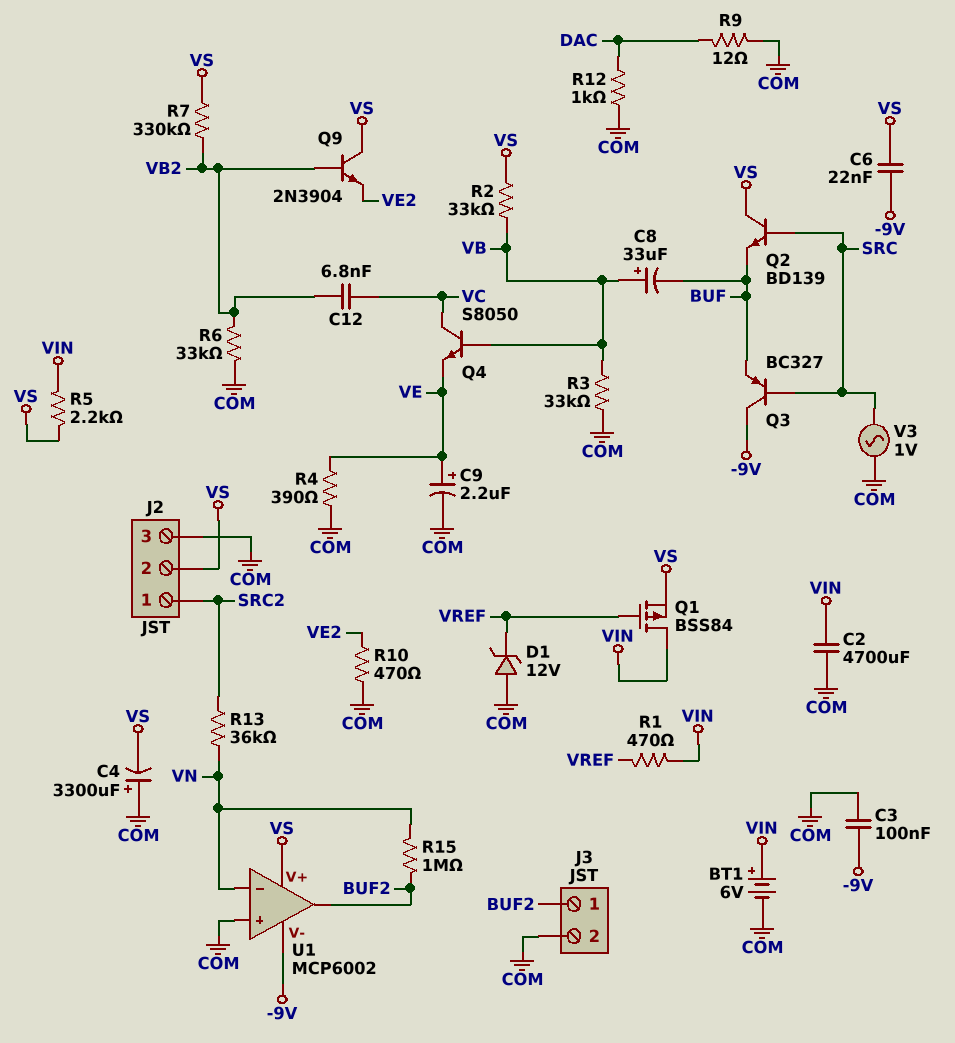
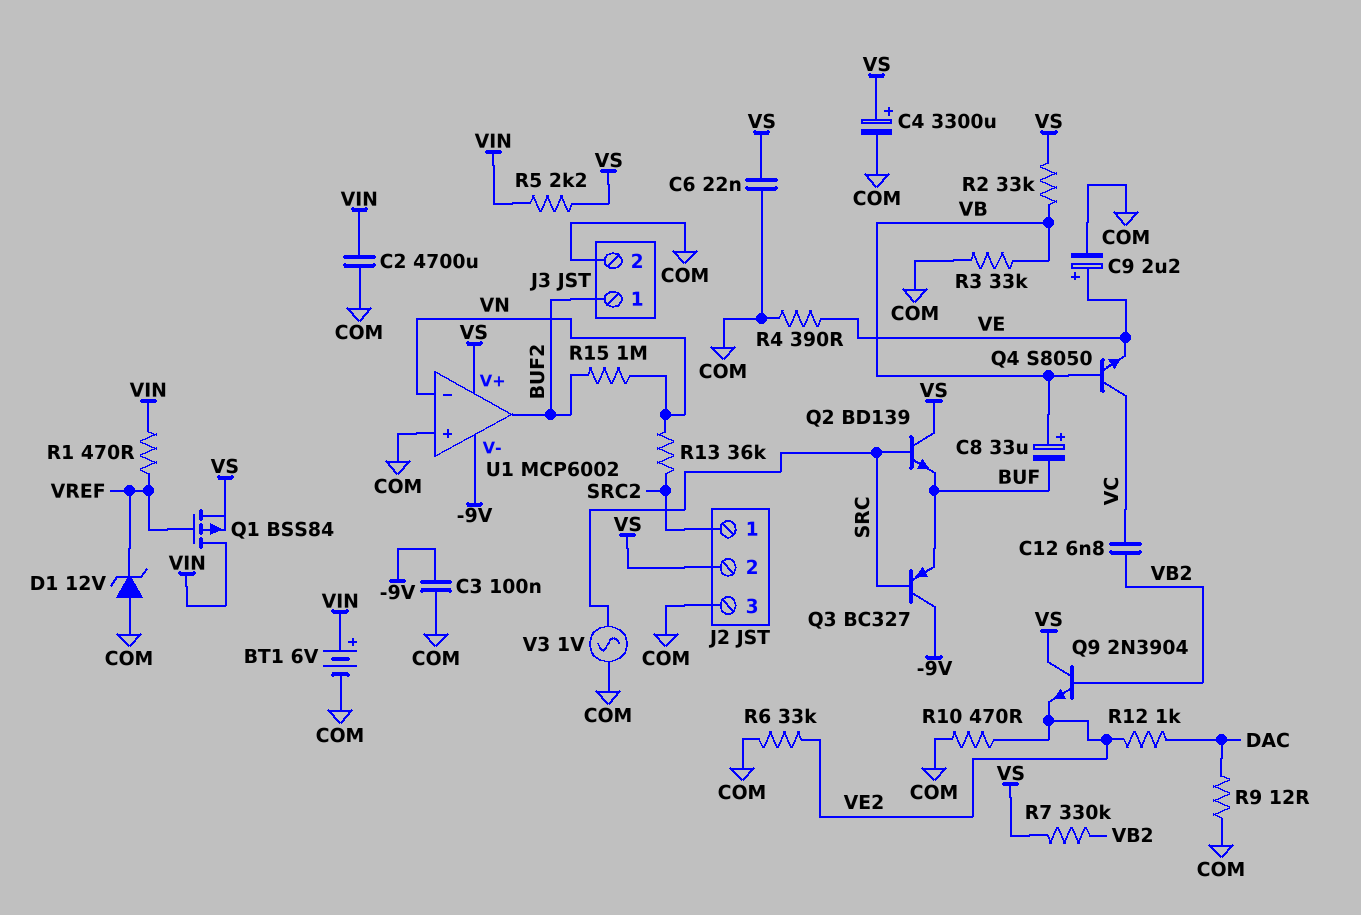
C4: 3300uF (plus COM, minus VS) -> 3300uF (plus VS, minus COM)
C6: 22nF (-9V, VS) -> 22nF (COM, VS)
R6: 33k (COM, VB2) -> 33k (COM, VE2)
R12: 1k (COM, DAC) -> 1k (DAC, VE2)

